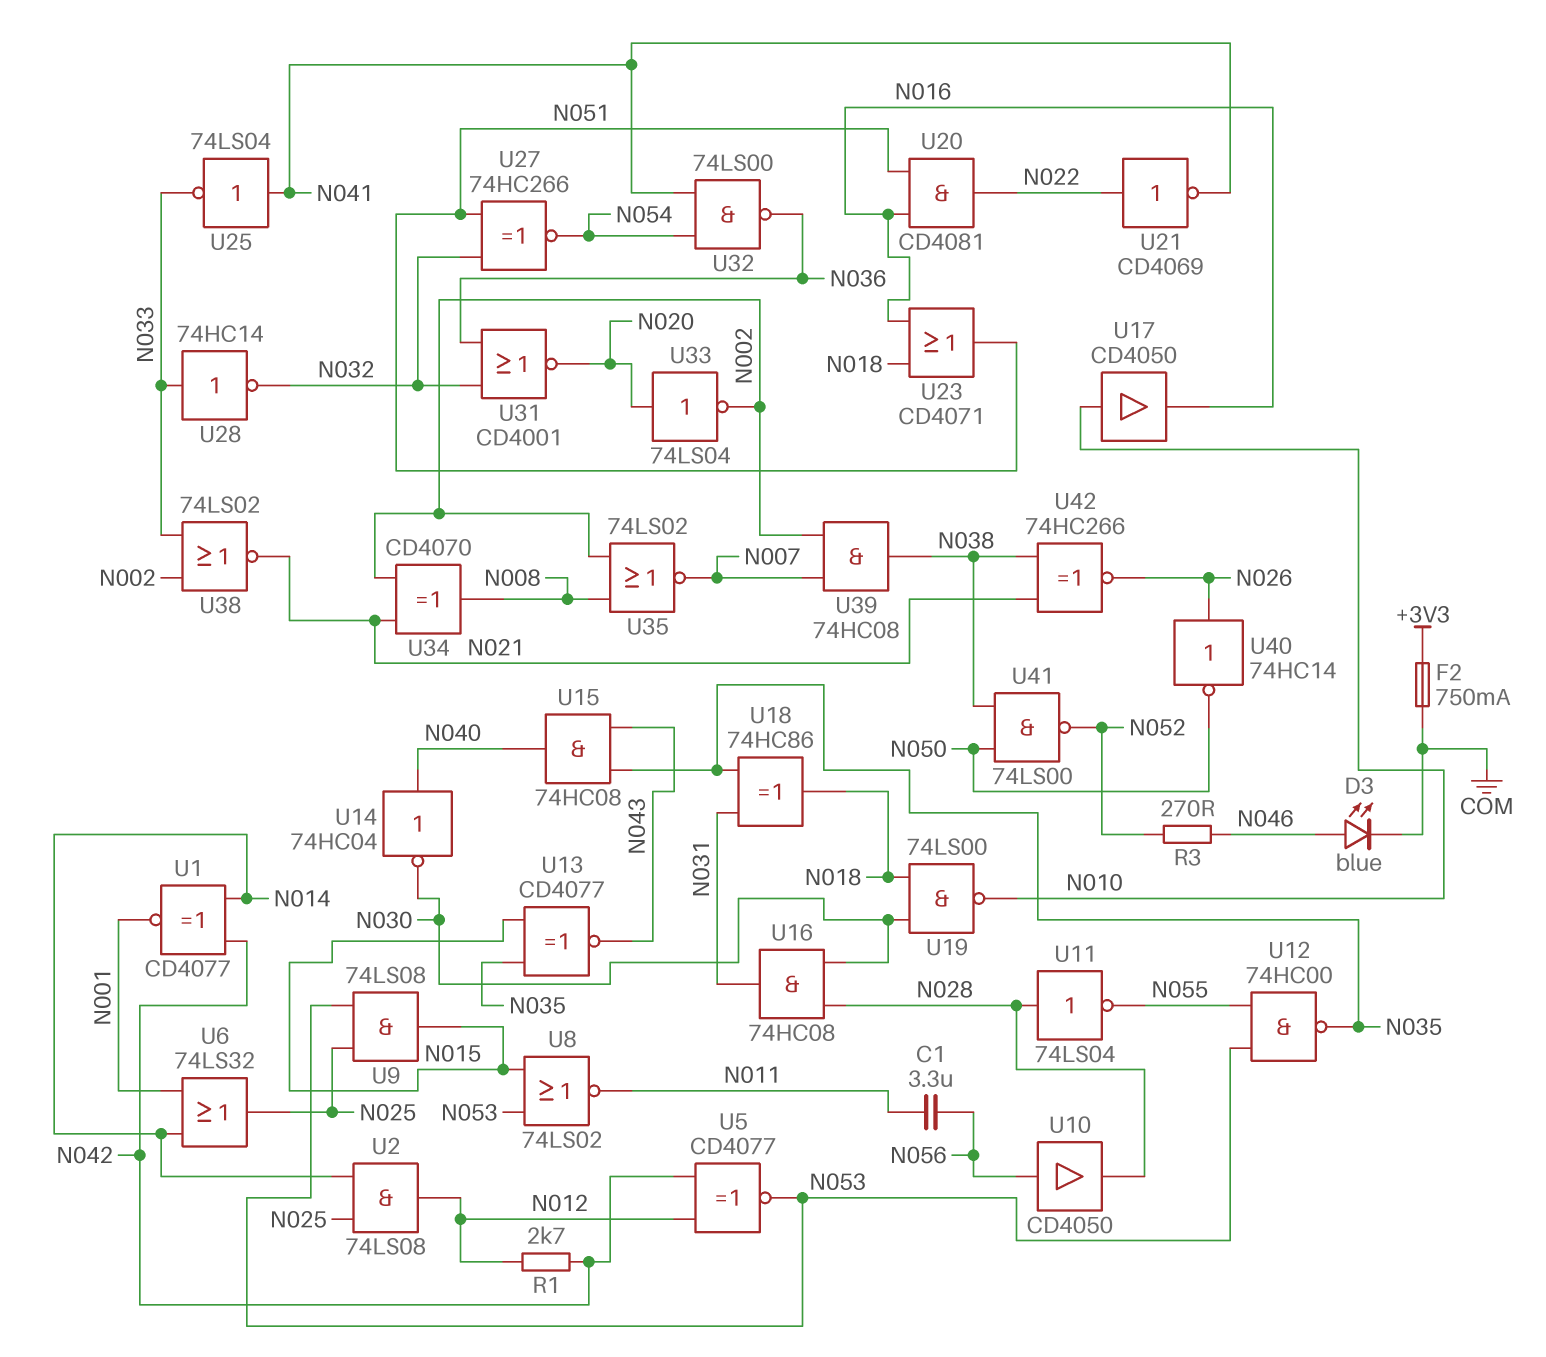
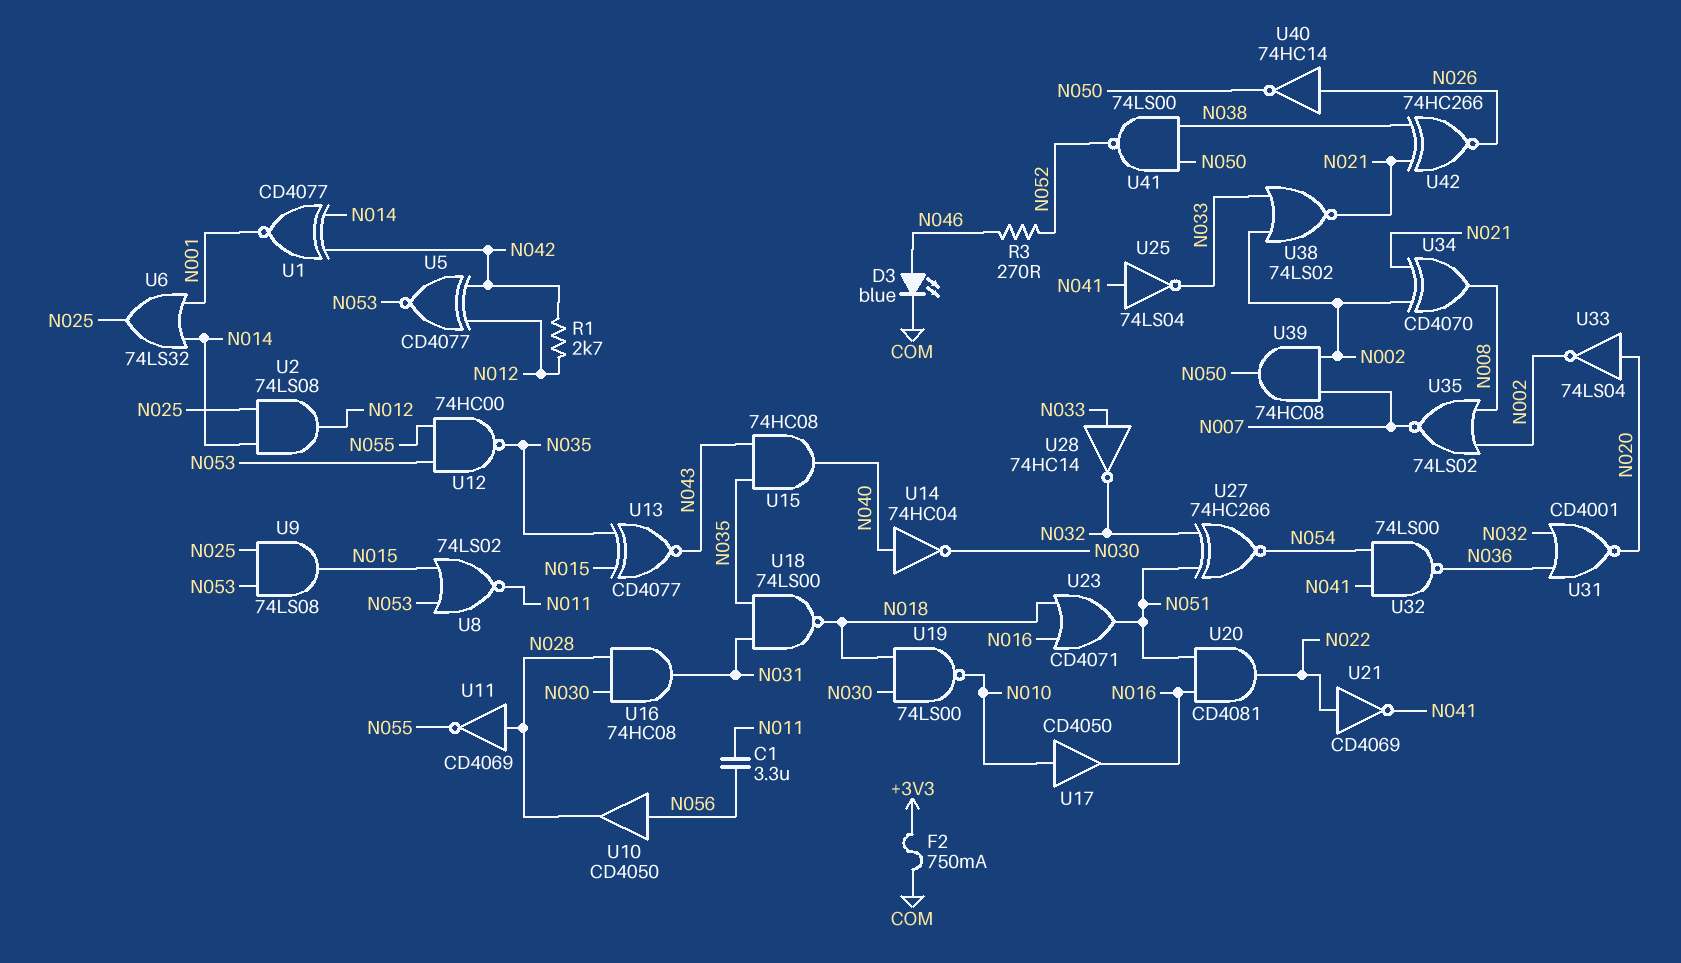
U11: NOT 74LS04 (in N028, out N055) -> NOT CD4069 (in N028, out N055)
U18: XOR 74HC86 (in N031, in N035, out N018) -> NAND 74LS00 (in N031, in N035, out N018)
U39: AND 74HC08 (in N002, in N007, out N038) -> AND 74HC08 (in N002, in N007, out N050)

